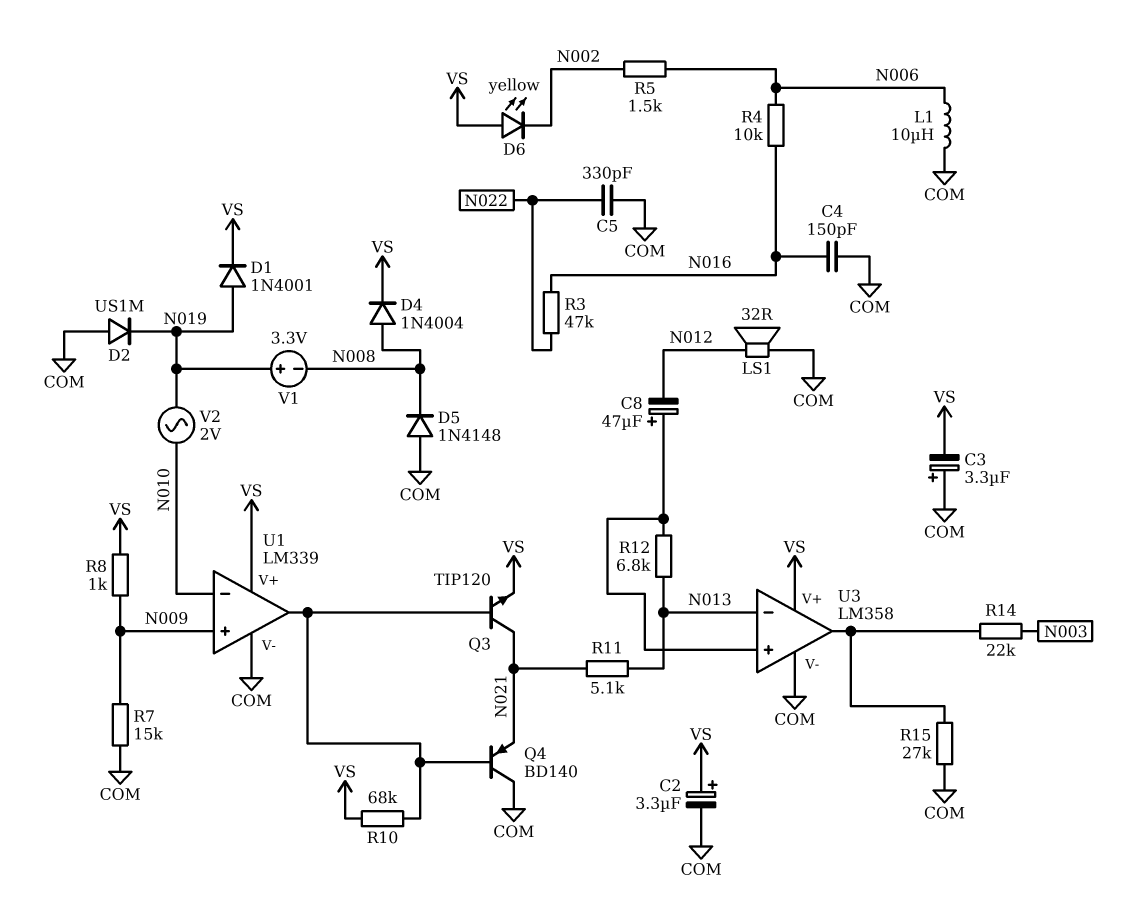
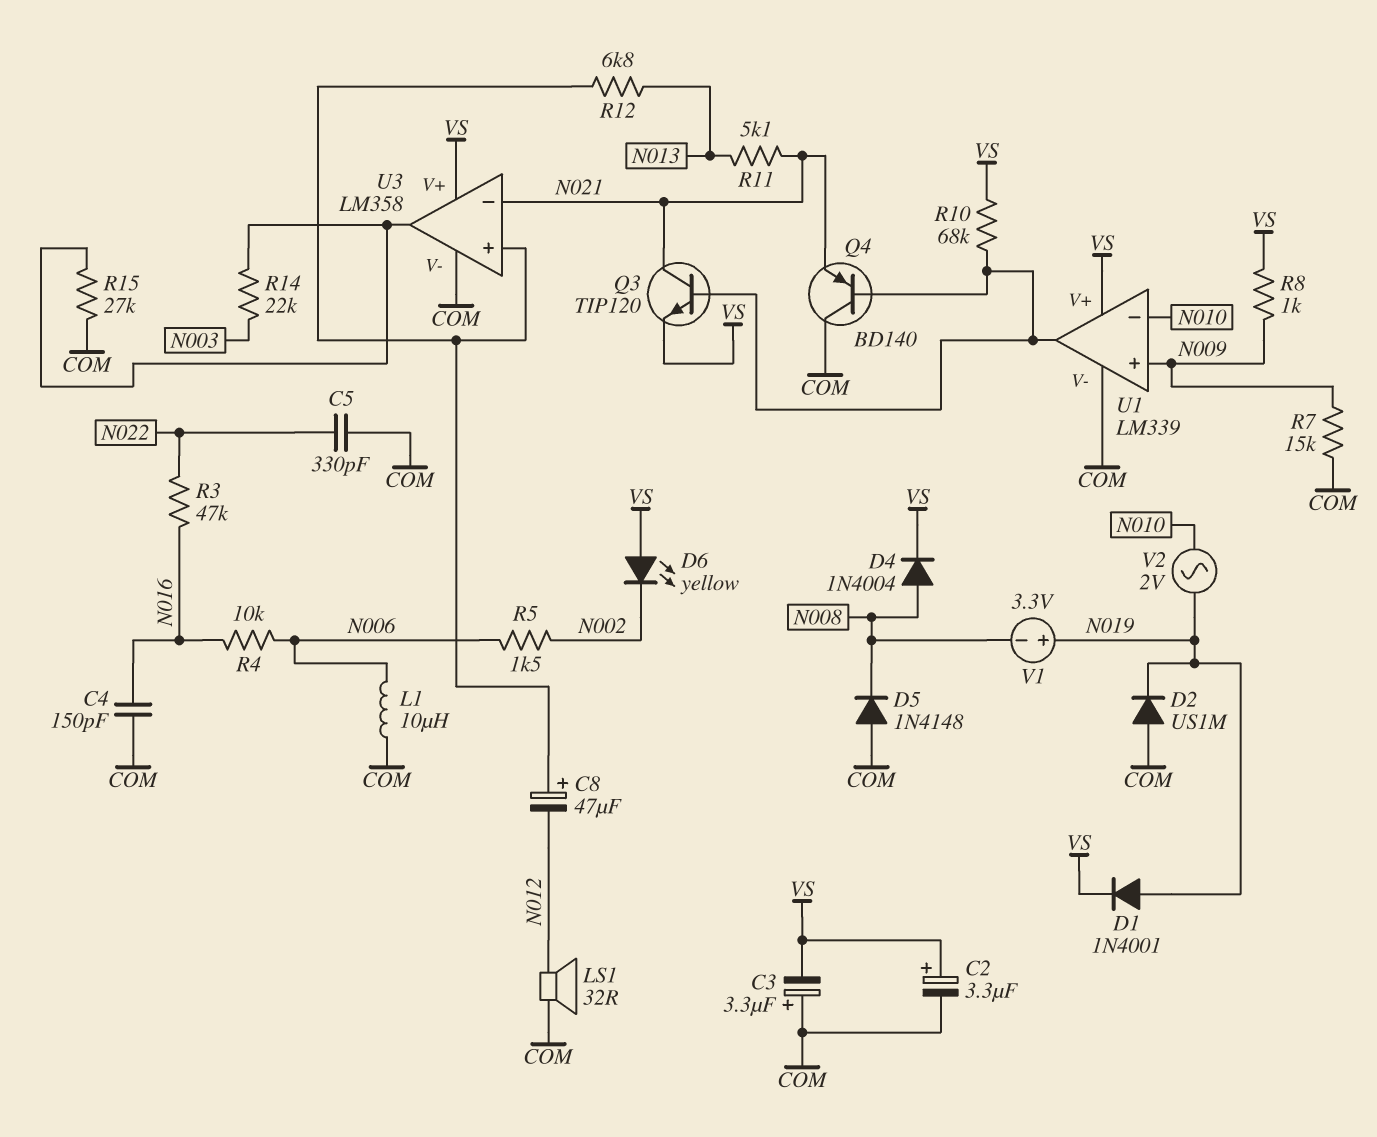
U3 pin in-: N013 -> N021

